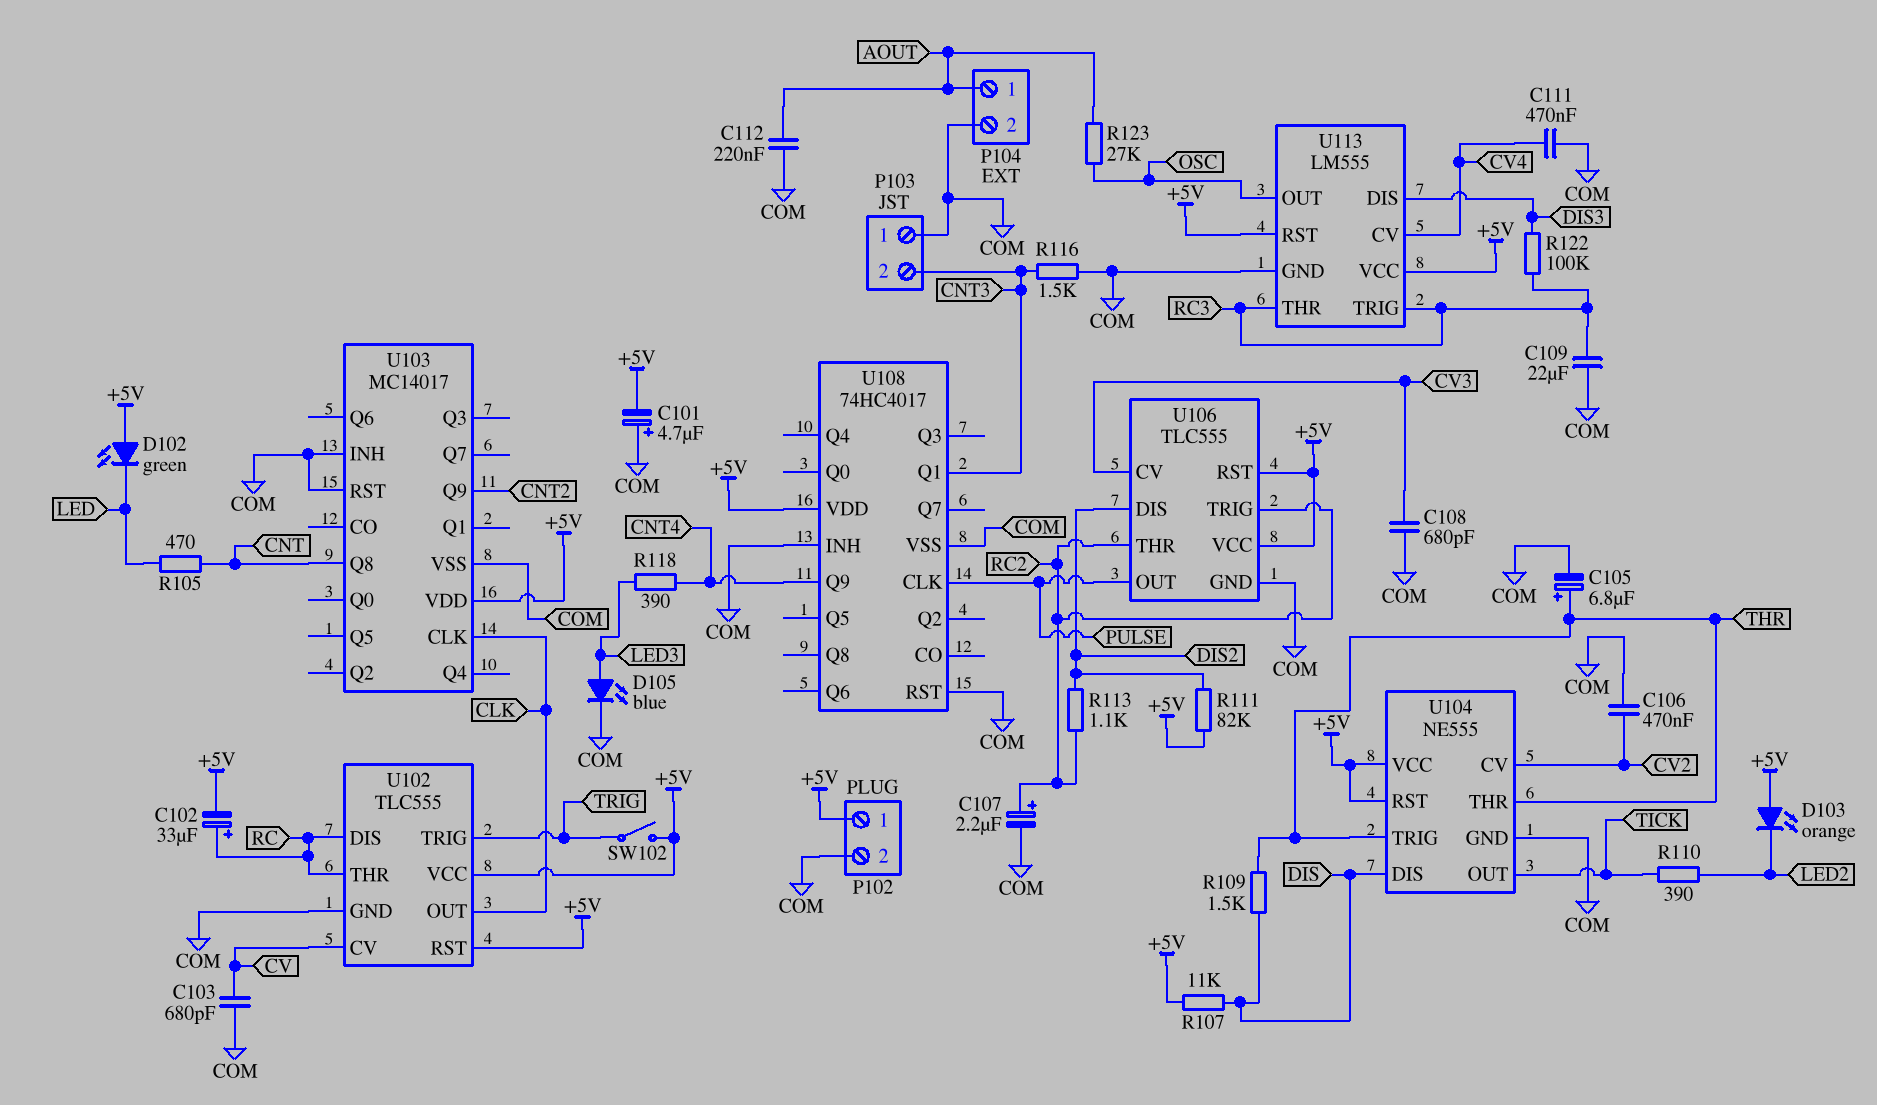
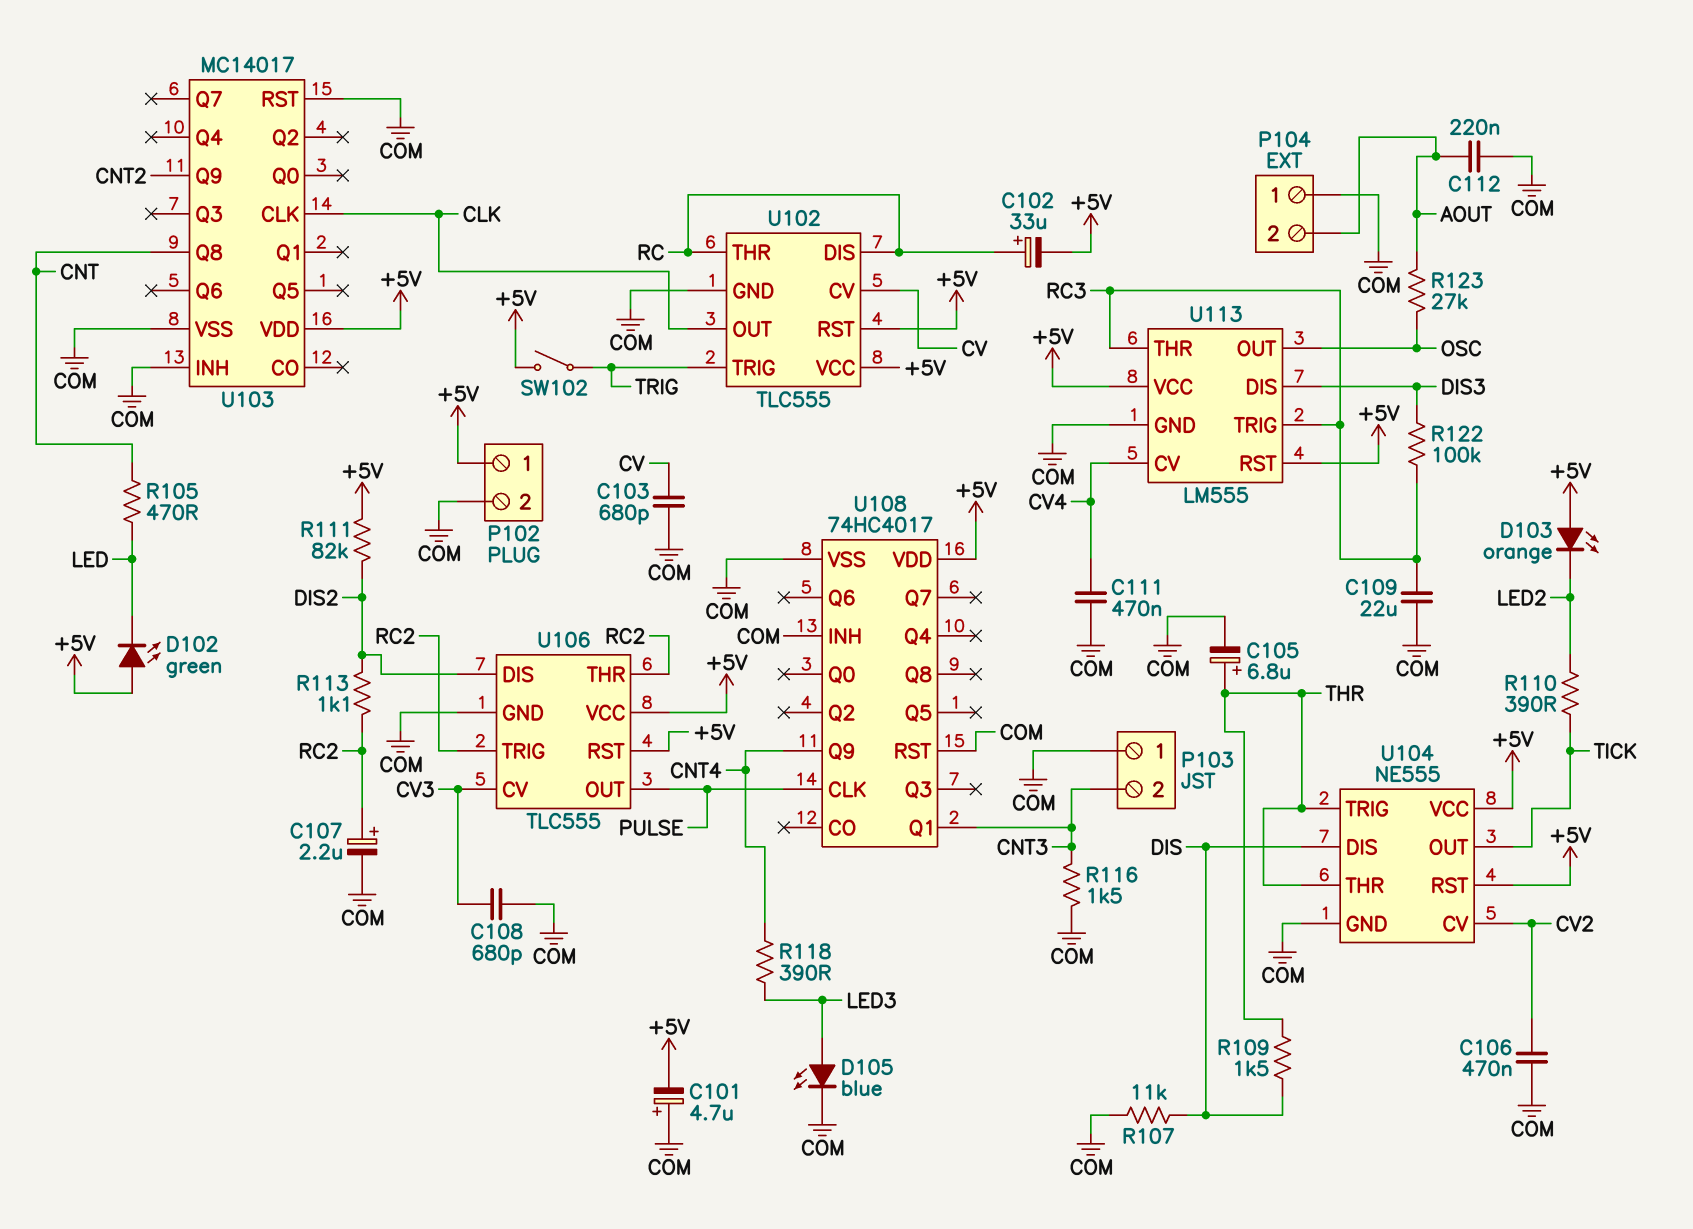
P104 pin 1: AOUT -> COM
P104 pin 2: COM -> AOUT
R107: 11k (+5V, DIS) -> 11k (COM, DIS)

